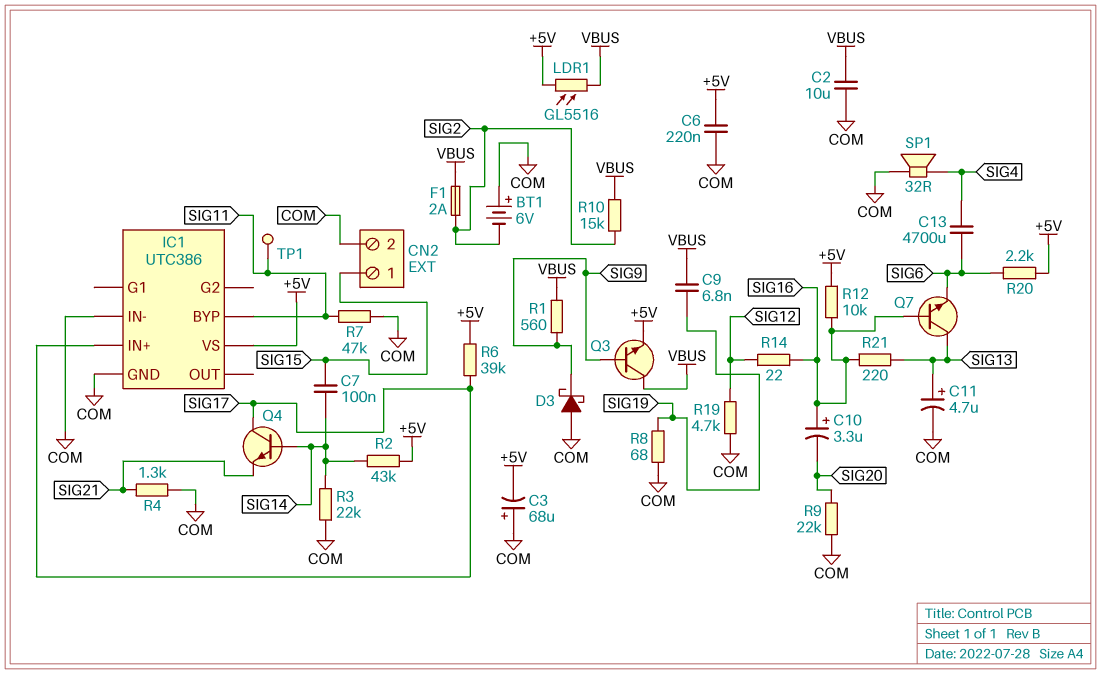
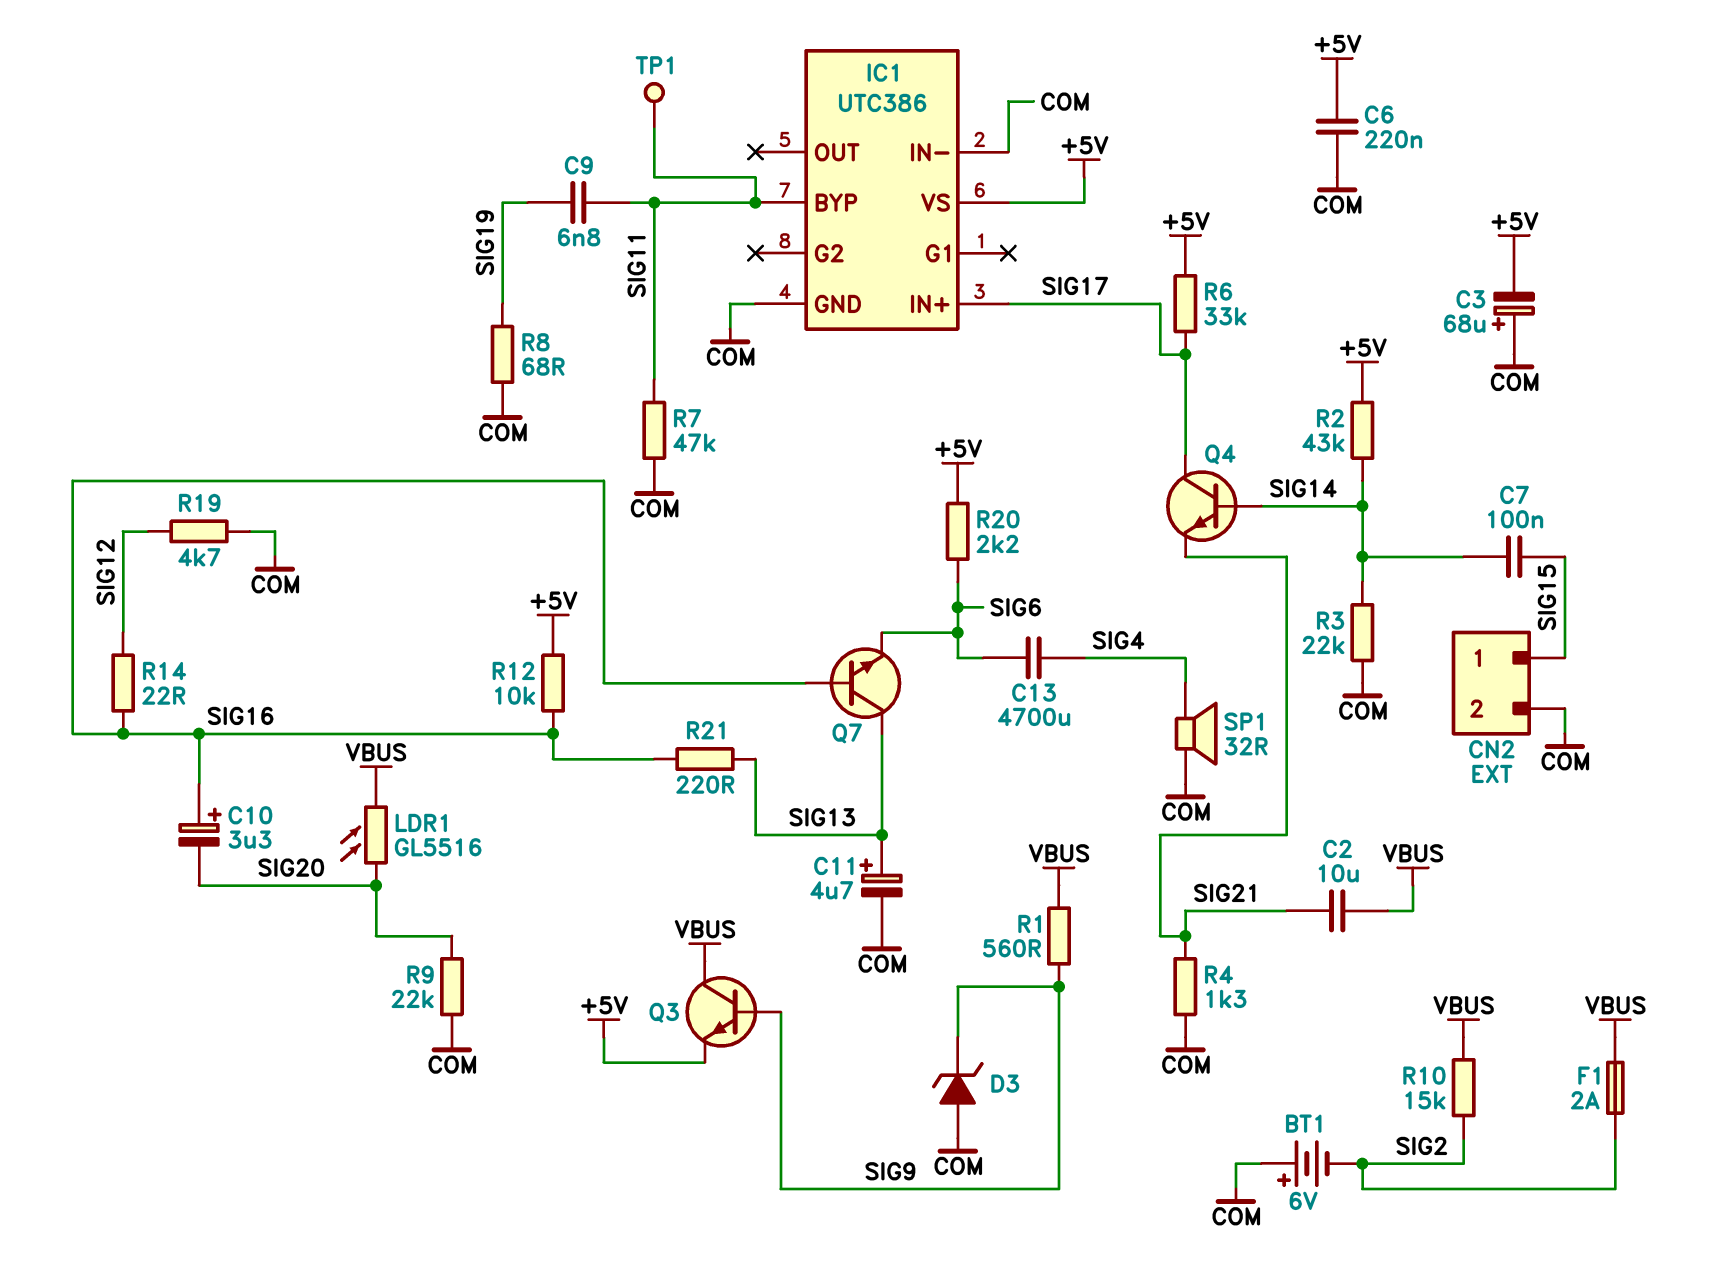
C2: 10uF (COM, VBUS) -> 10uF (SIG21, VBUS)
C9: 6.8nF (SIG19, VBUS) -> 6.8nF (SIG11, SIG19)
D3: schottky (A COM, K SIG9) -> zener (A COM, K SIG9)
LDR1: GL5516 (+5V, VBUS) -> GL5516 (SIG20, VBUS)
R6: 39k (+5V, SIG17) -> 33k (+5V, SIG17)

